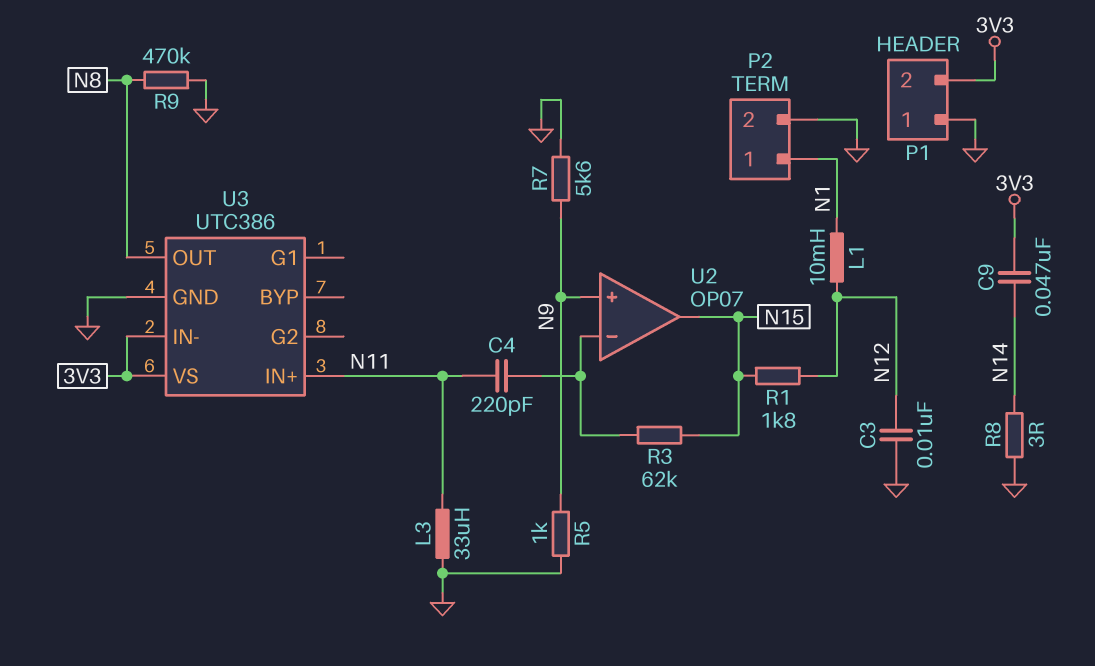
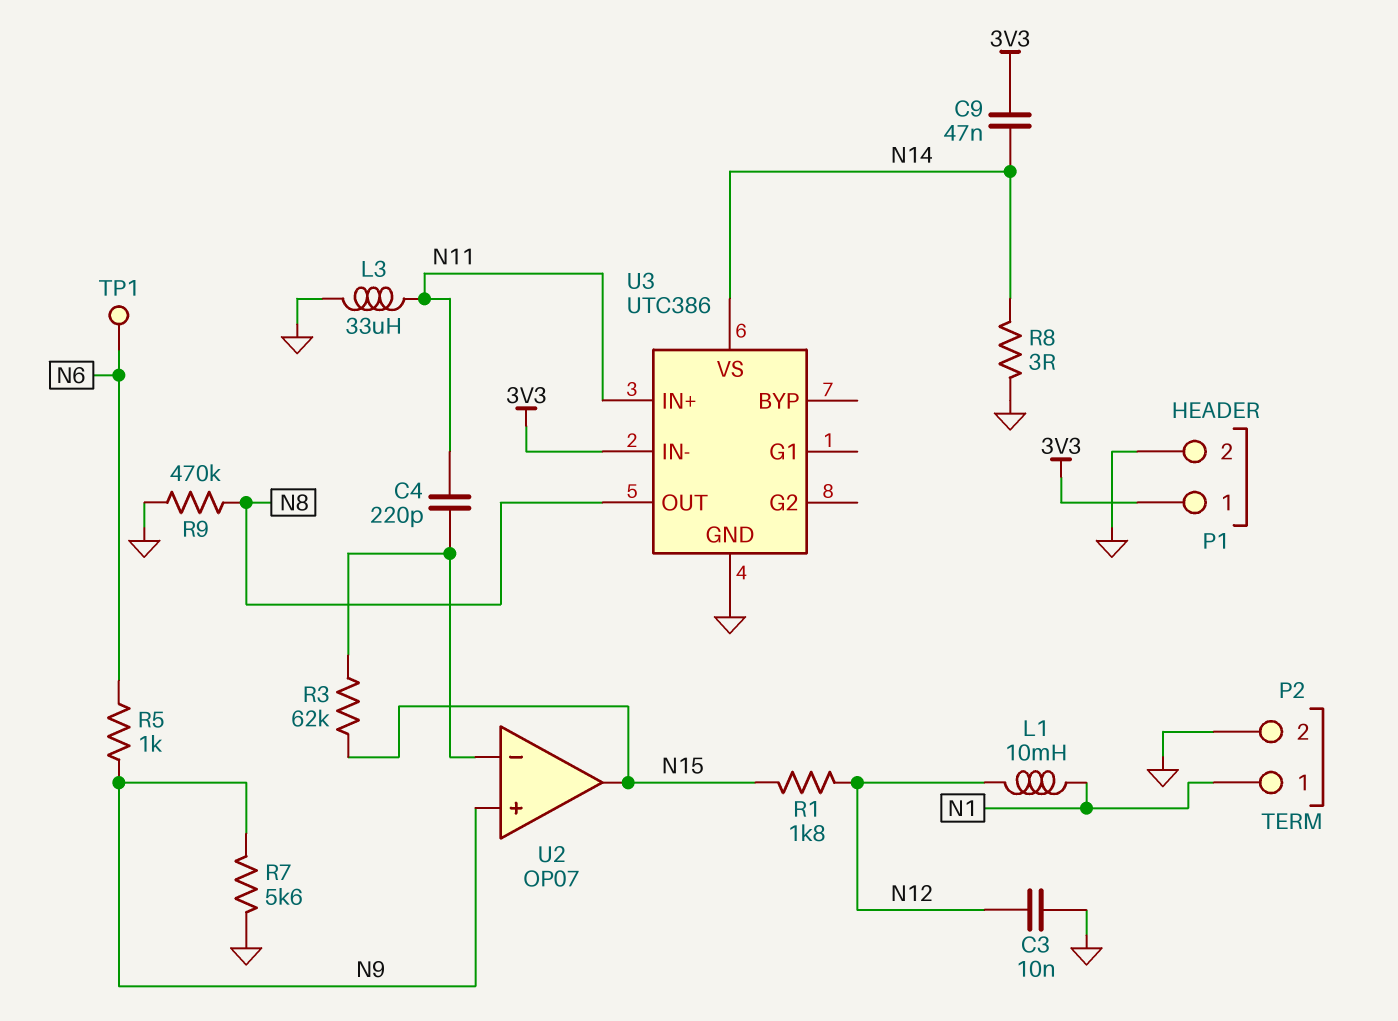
P1 pin 1: GND -> 3V3
P1 pin 2: 3V3 -> GND
R5: 1k (GND, N9) -> 1k (N6, N9)
TP1: none -> test point (N6)
U3 pin VS: 3V3 -> N14

